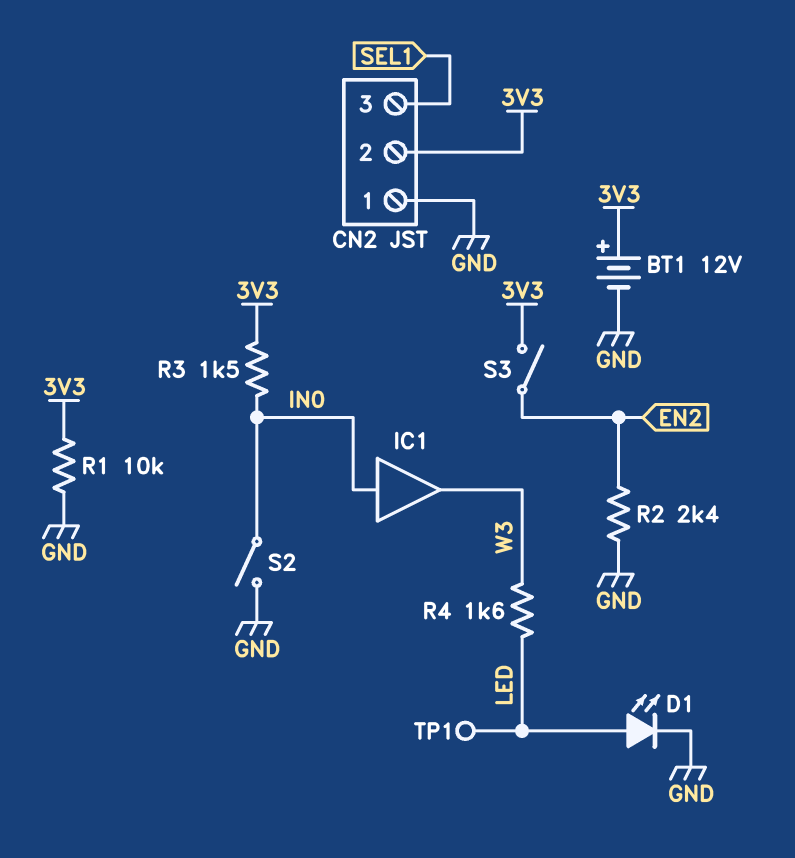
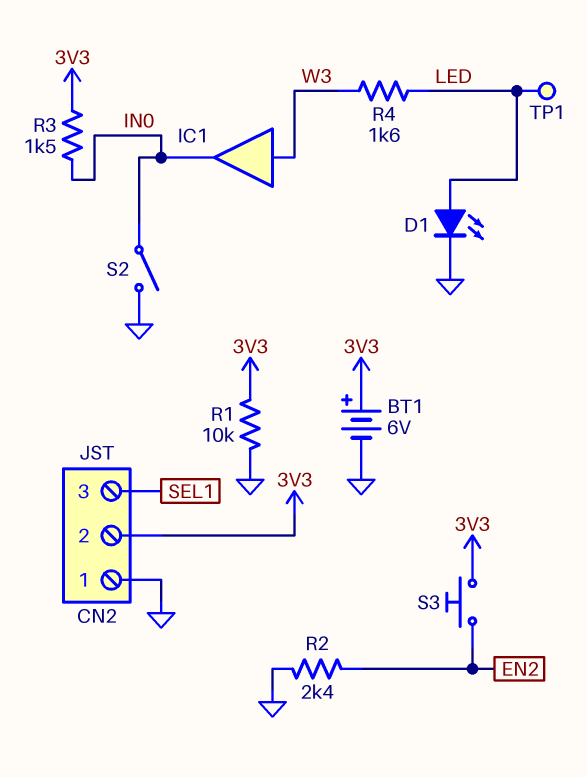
BT1: 12V (plus 3V3, minus GND) -> 6V (plus 3V3, minus GND)
IC1: buffer (in IN0, out W3) -> buffer (in W3, out IN0)
S3: switch (3V3, EN2) -> button (3V3, EN2)

